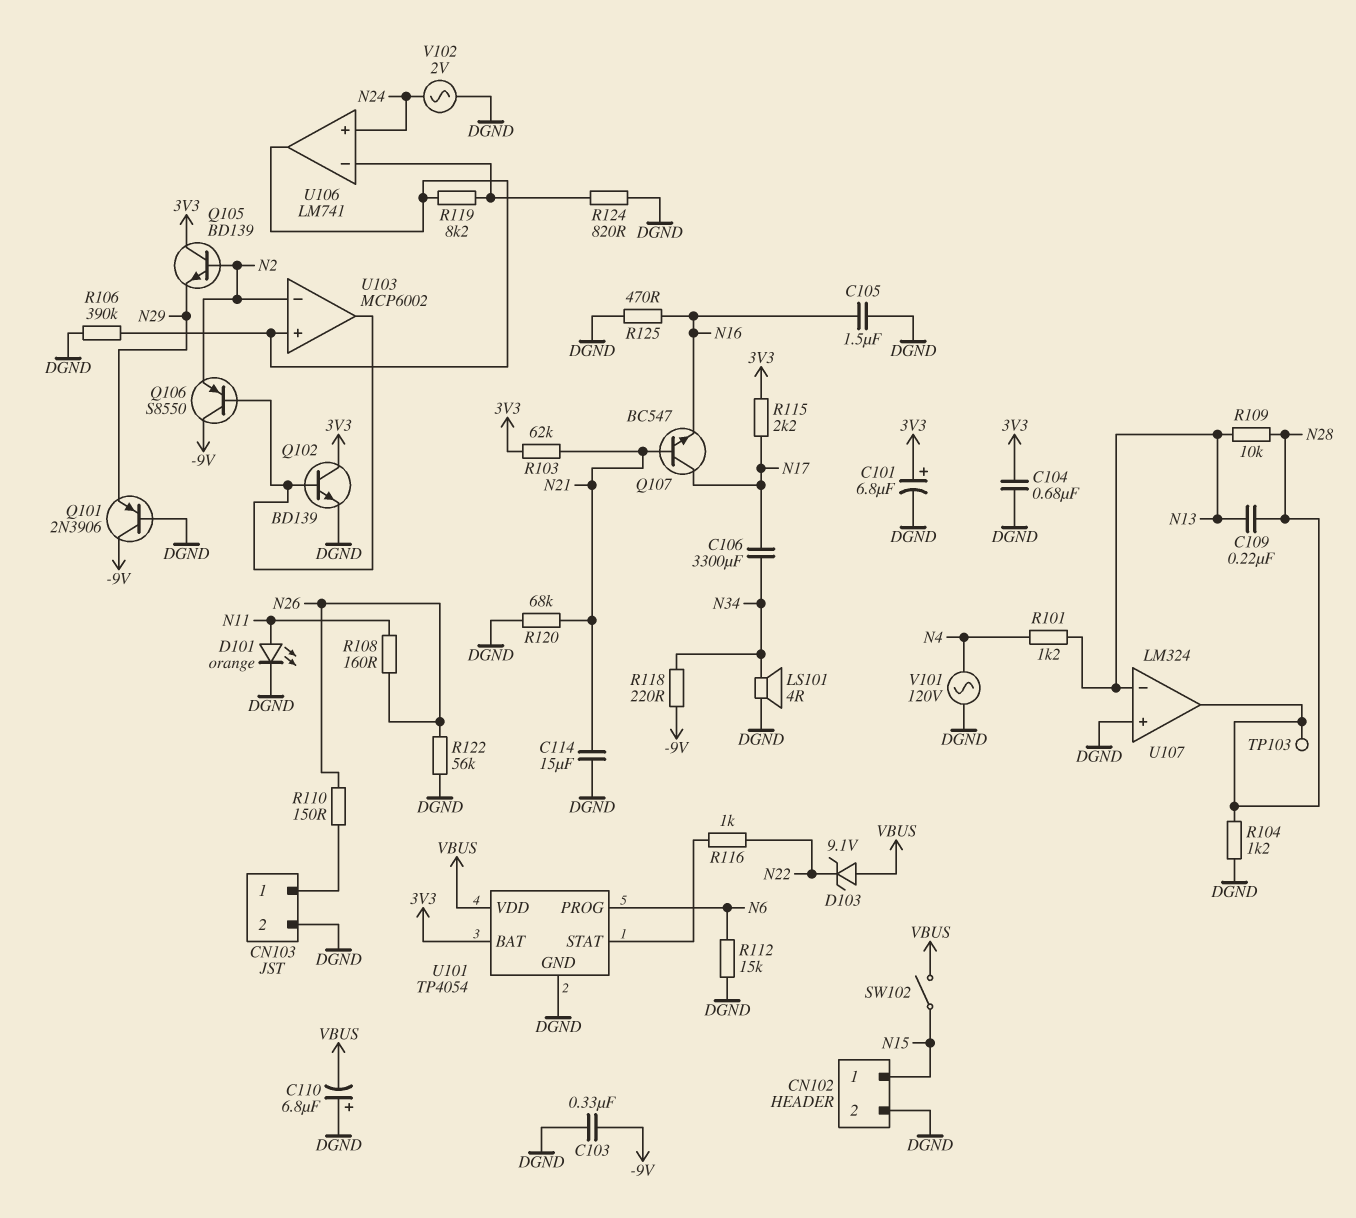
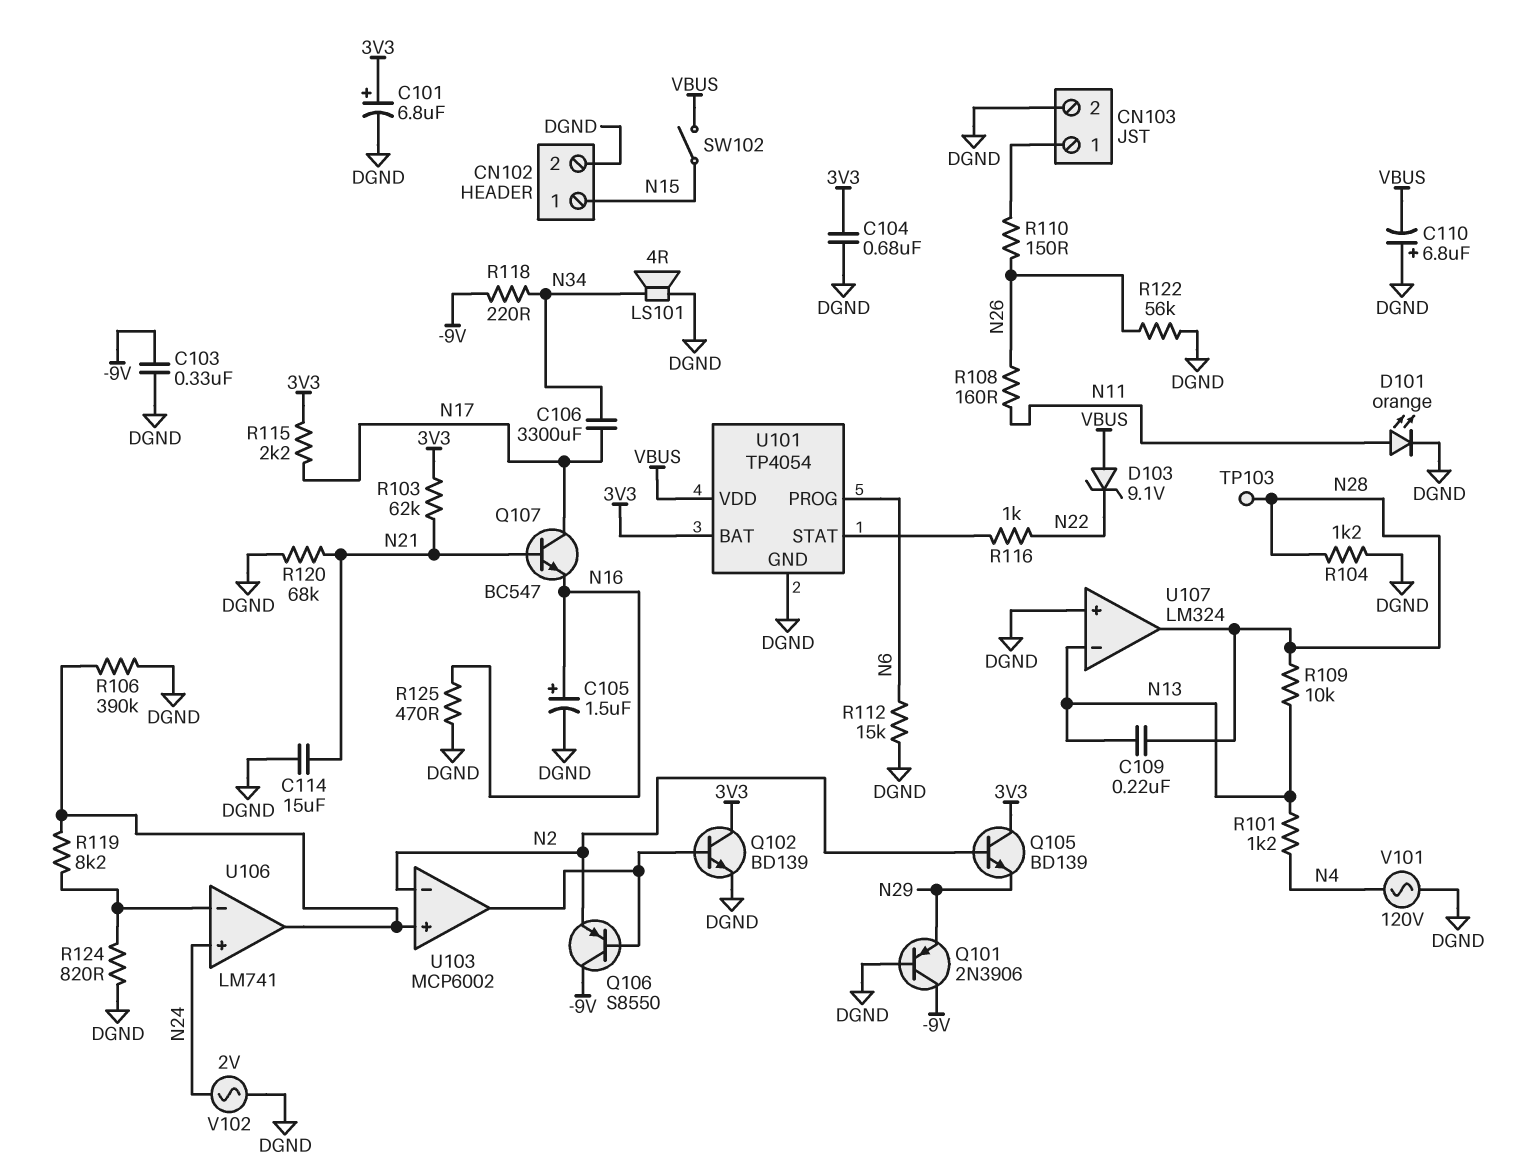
C105: 1.5uF (DGND, N16) -> 1.5uF (plus N16, minus DGND)

